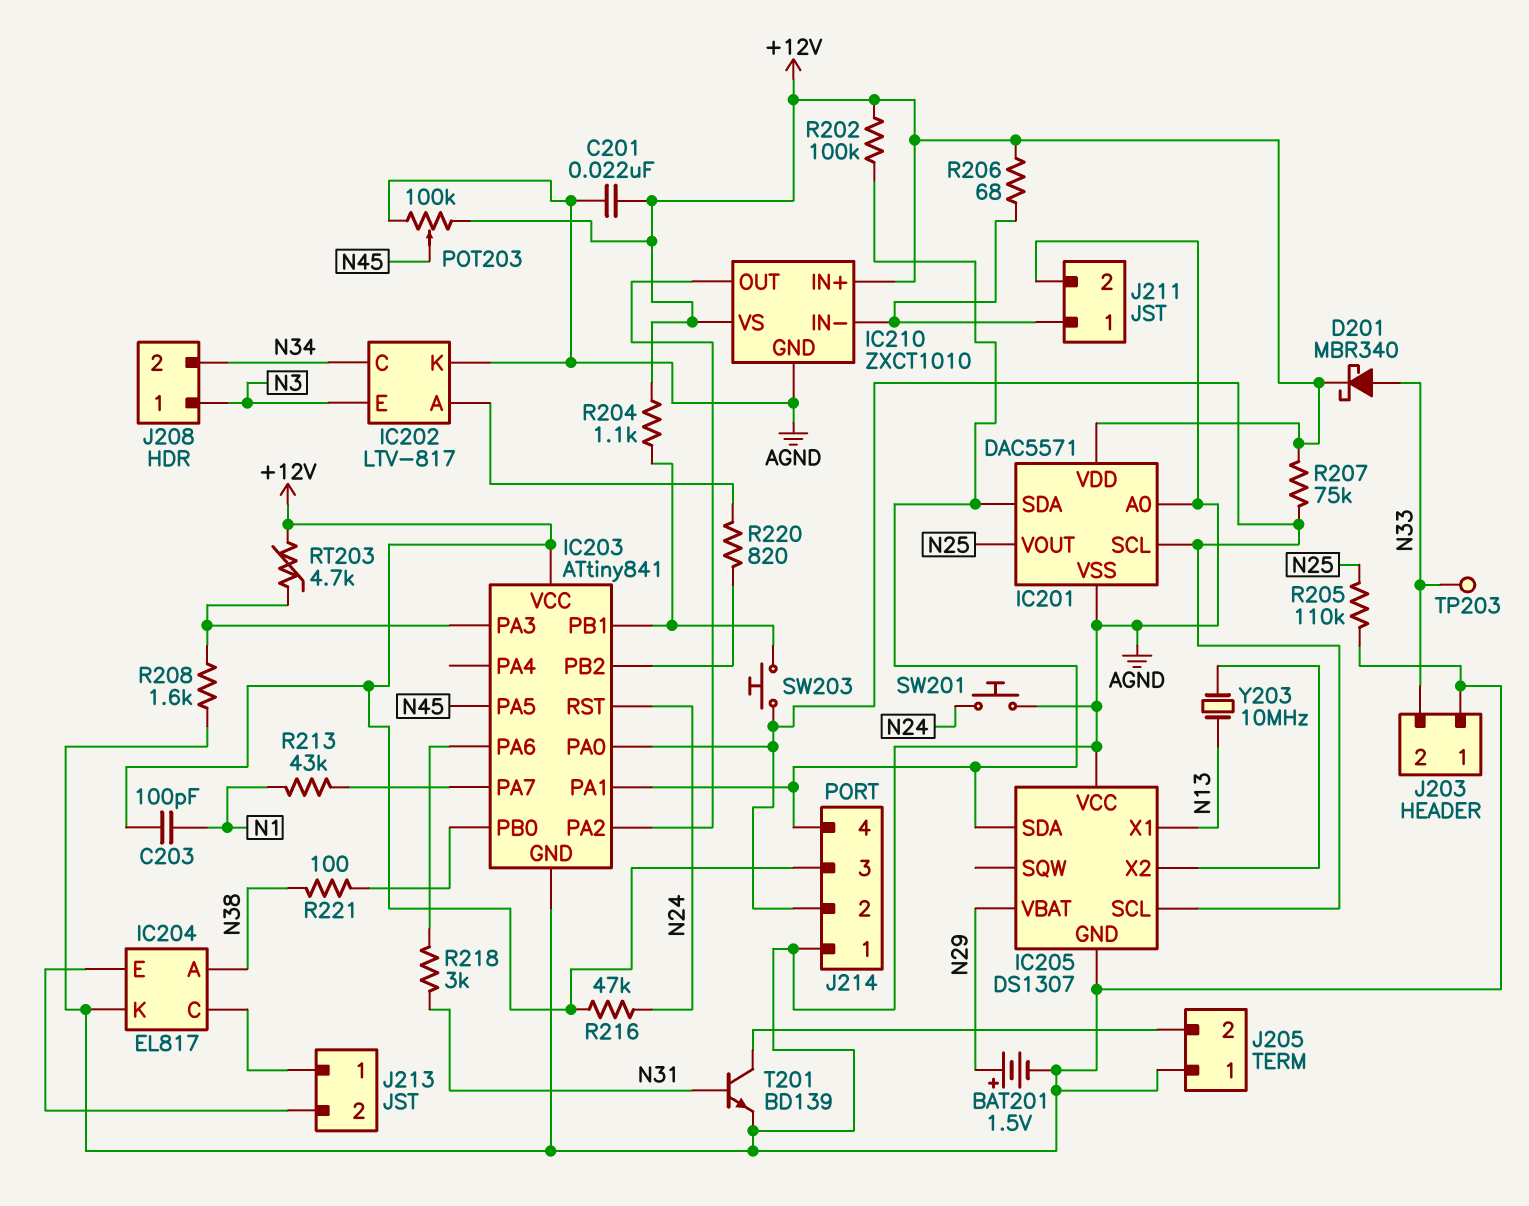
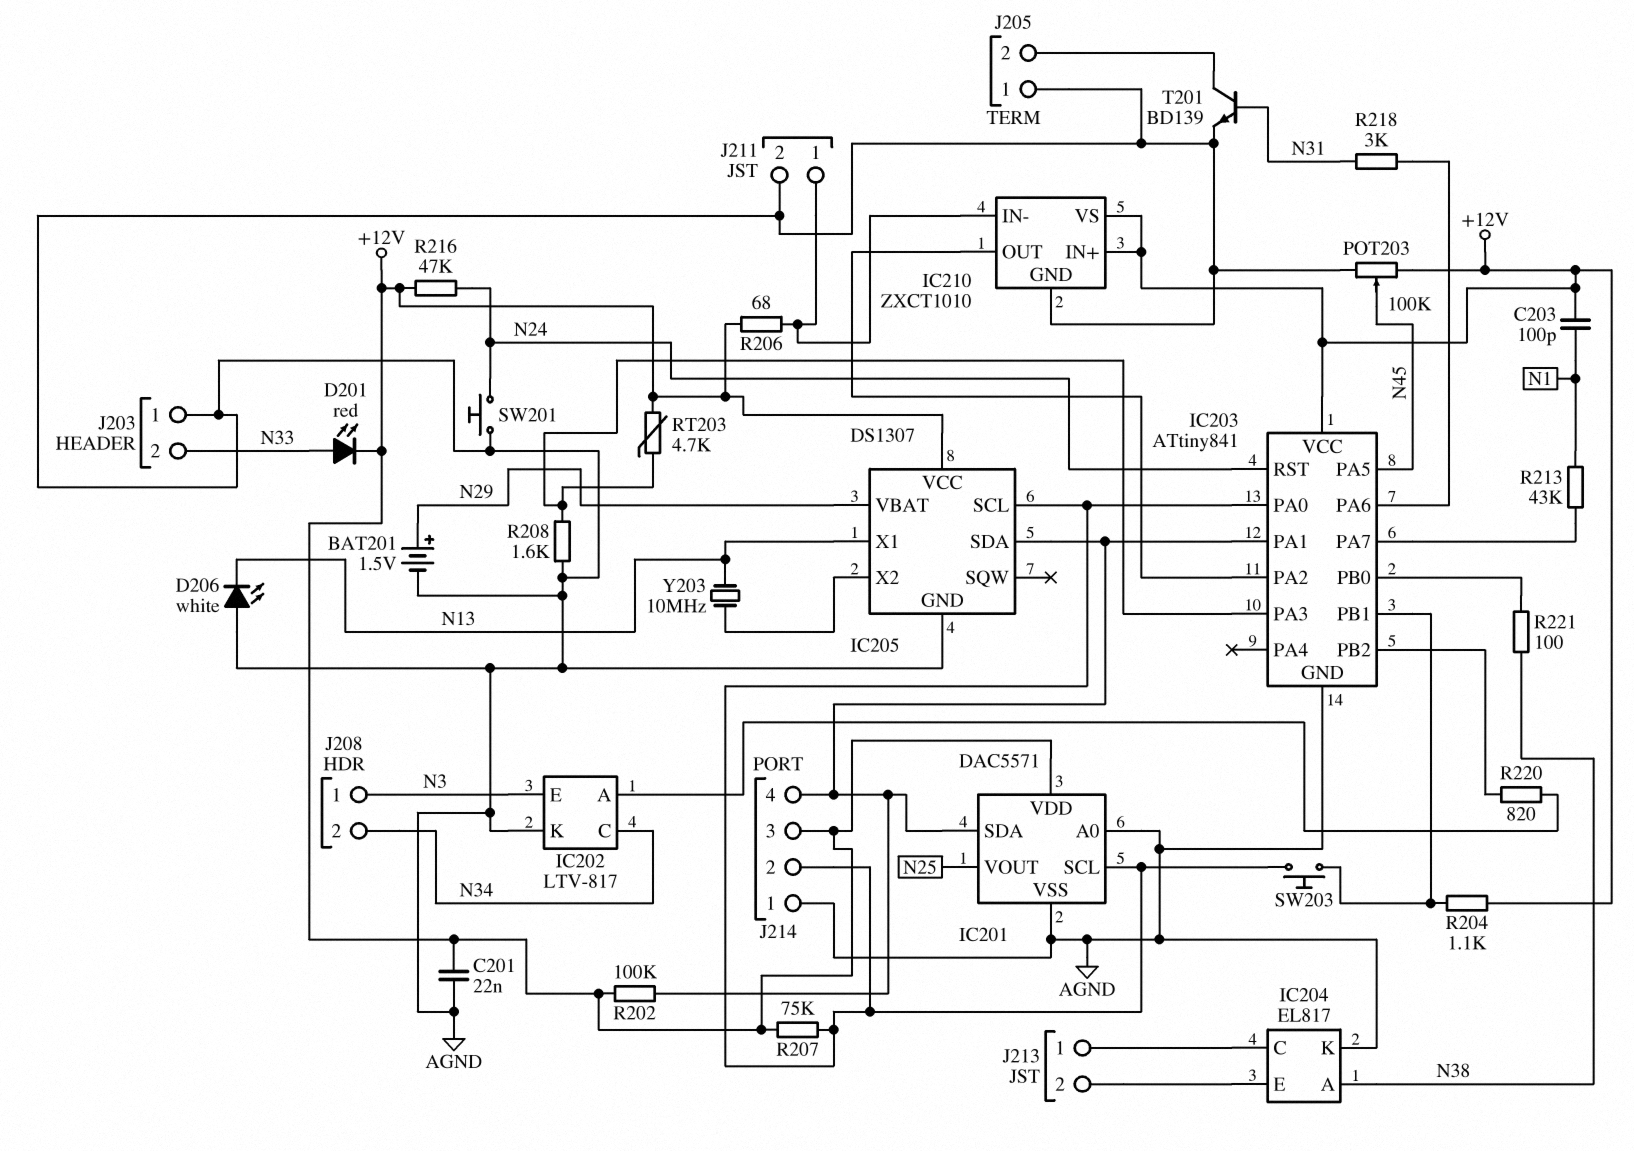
D201: schottky MBR340 (A N33, K +12V) -> LED red (A N33, K +12V)
D206: none -> LED white (A AGND, K N13)
IC205 pin VCC: AGND -> +12V
R205: 110k (AGND, N25) -> none
TP203: test point (N33) -> none

